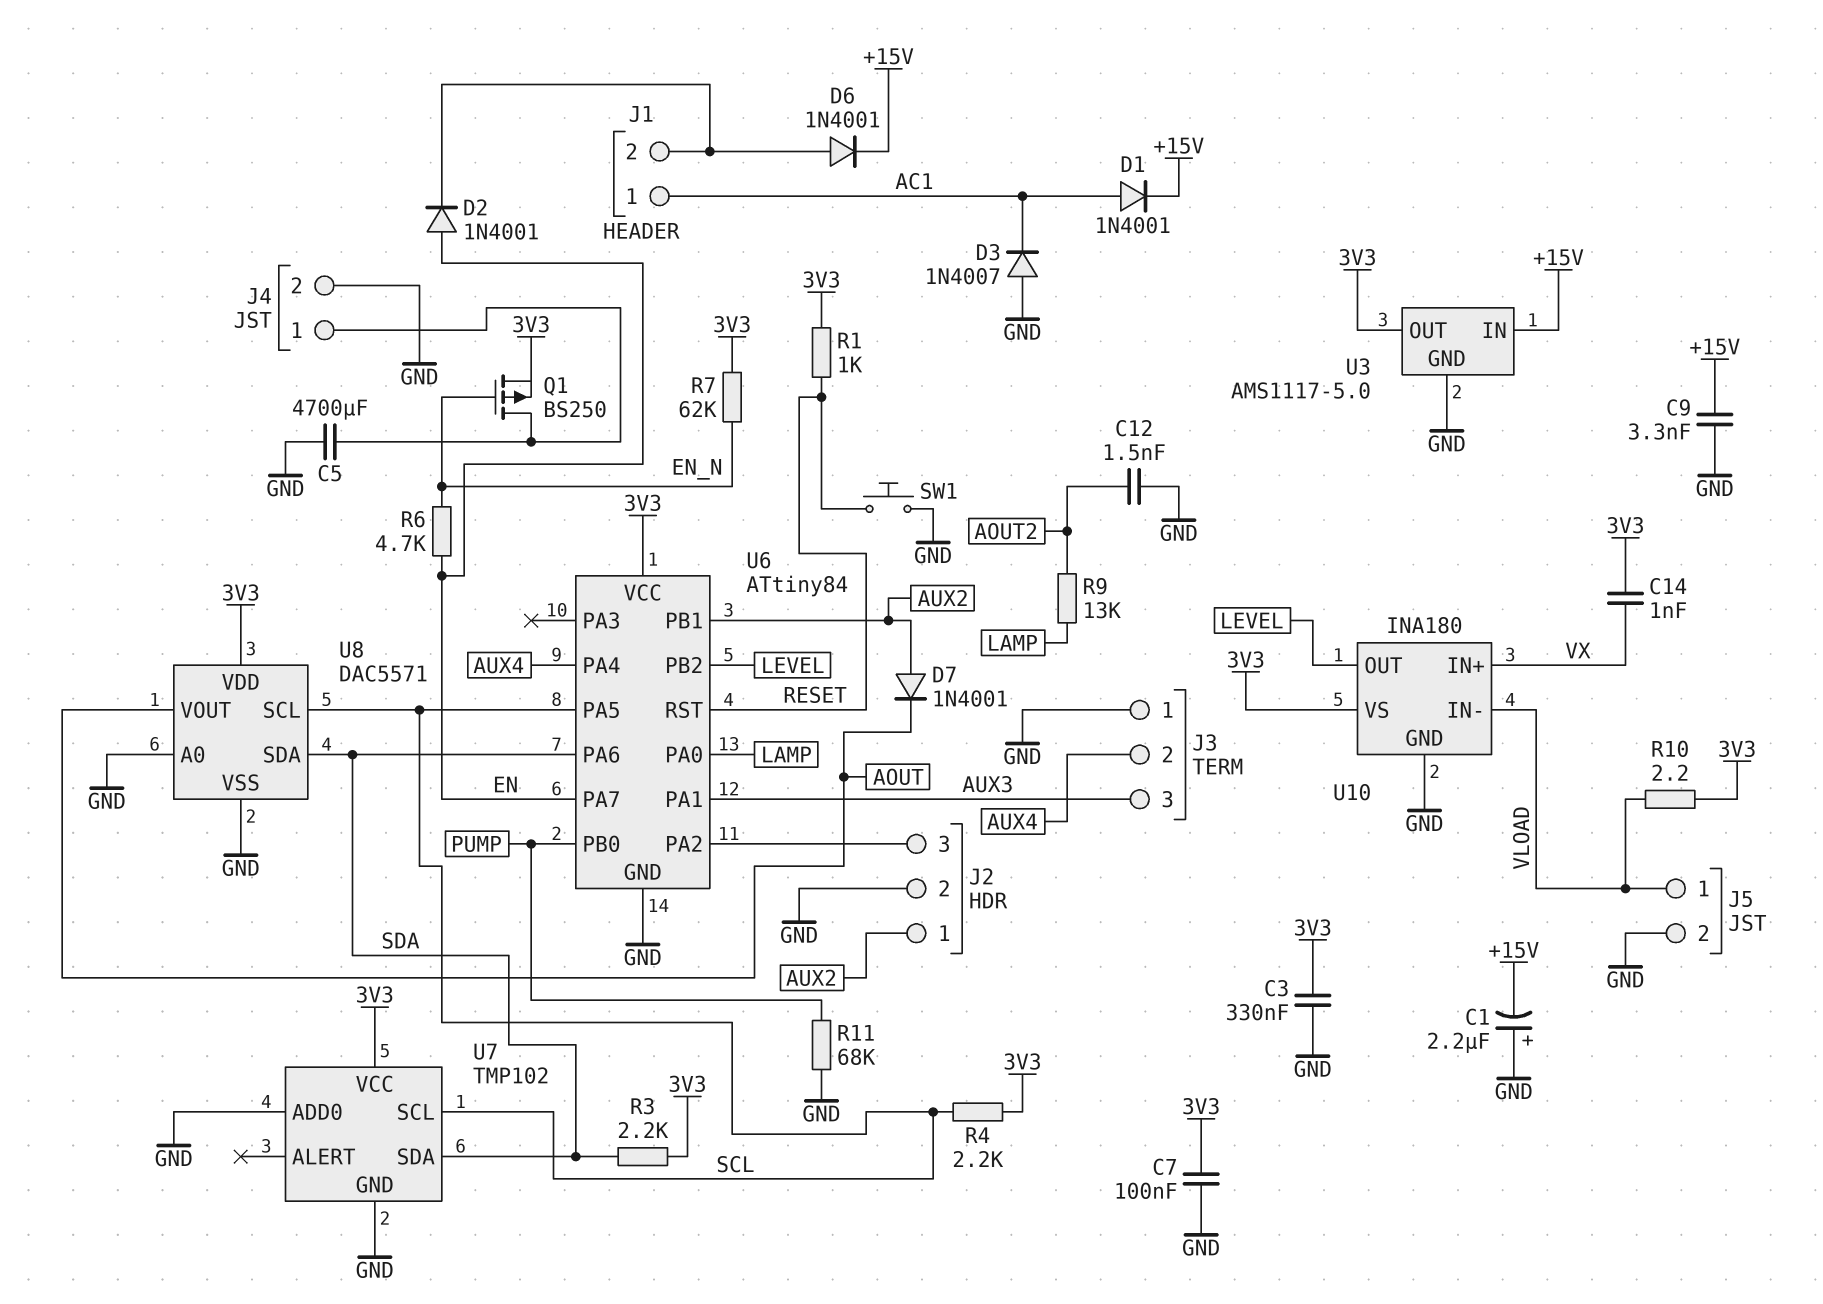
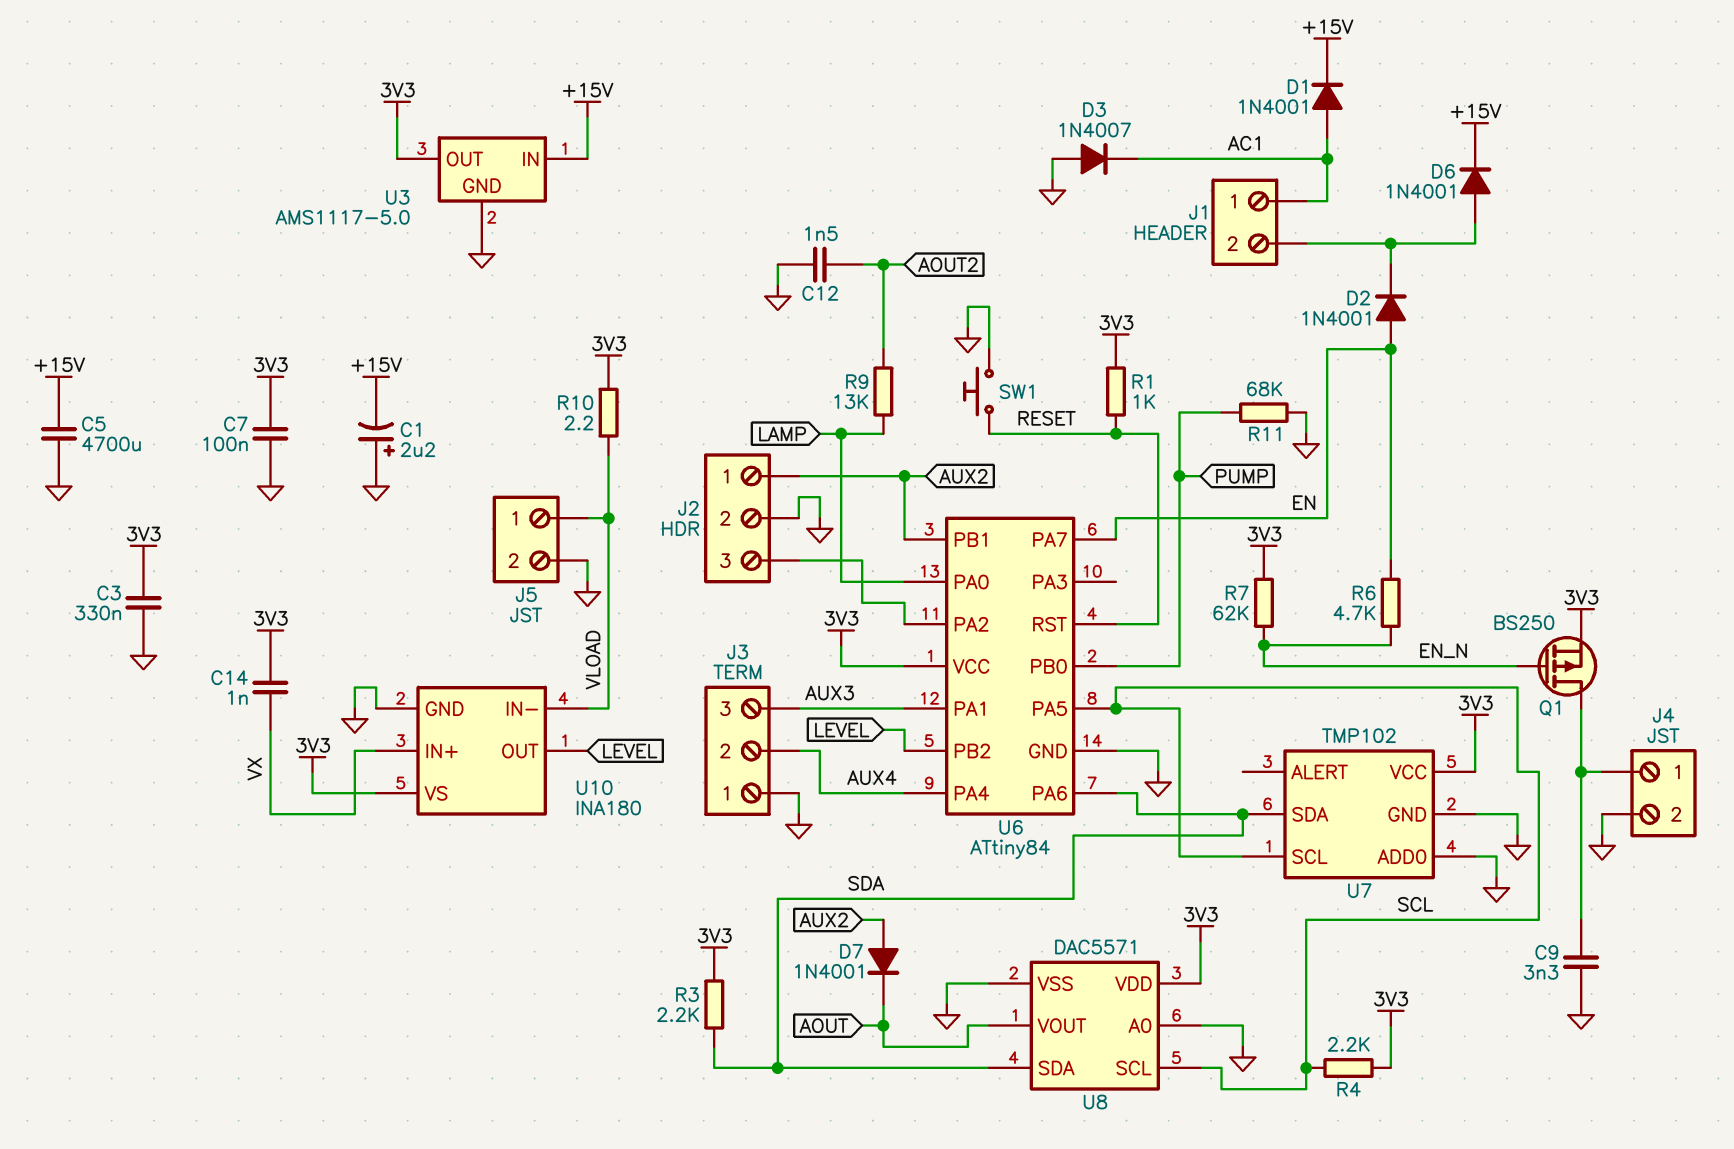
C5: 4700uF (GND, J4/1) -> 4700uF (+15V, GND)
C9: 3.3nF (+15V, GND) -> 3.3nF (GND, J4/1)

